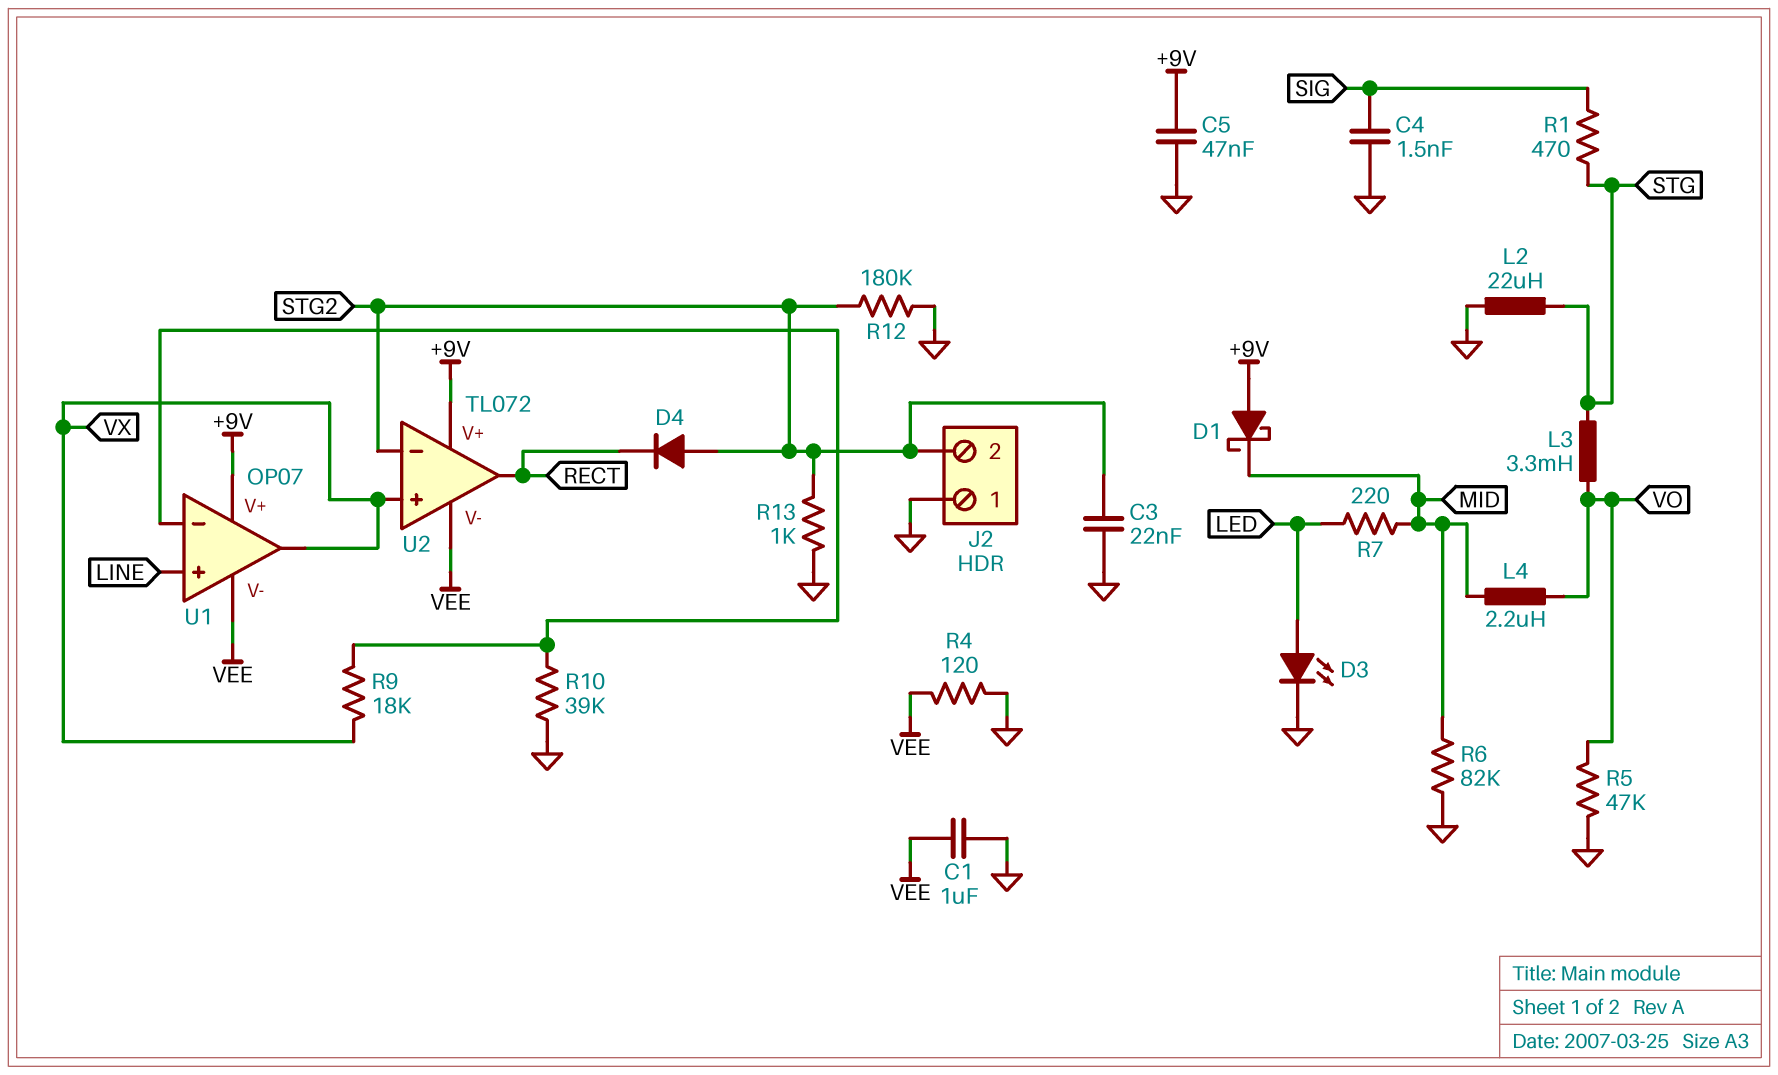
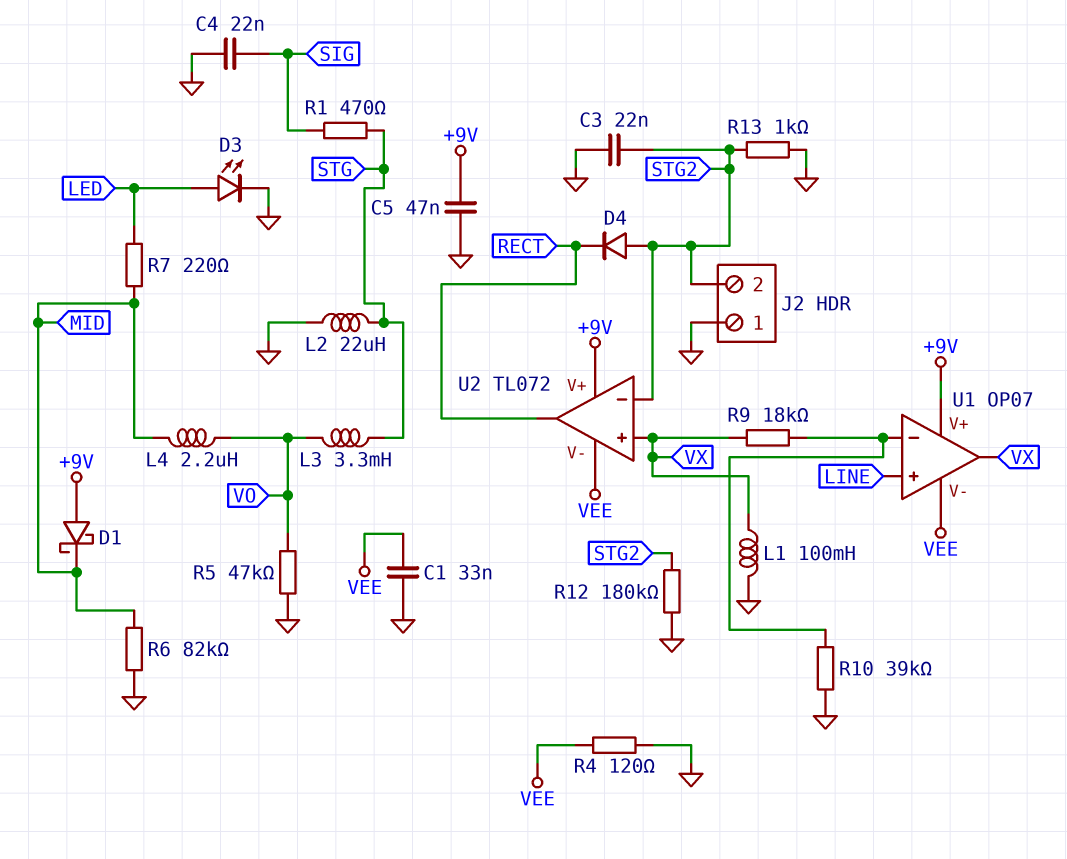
C1: 1uF (GND, VEE) -> 33nF (GND, VEE)
C4: 1.5nF (GND, SIG) -> 22nF (GND, SIG)
L1: none -> 100mH (GND, VX)

